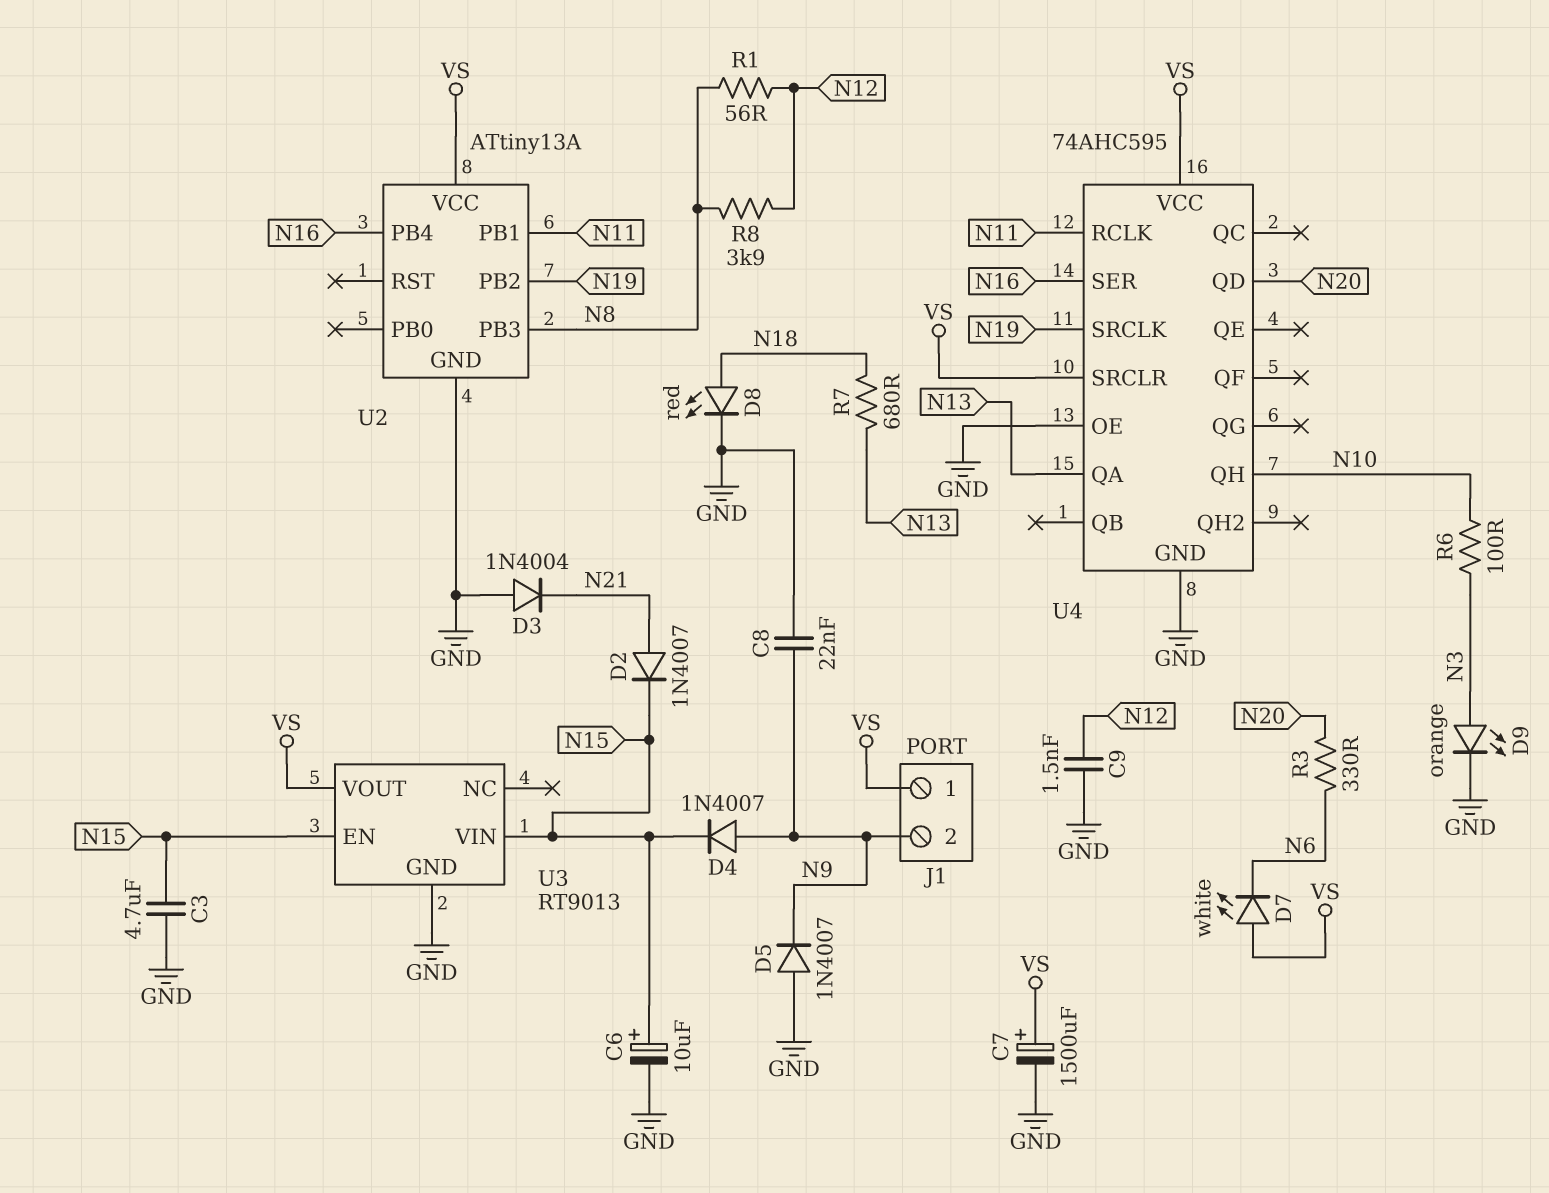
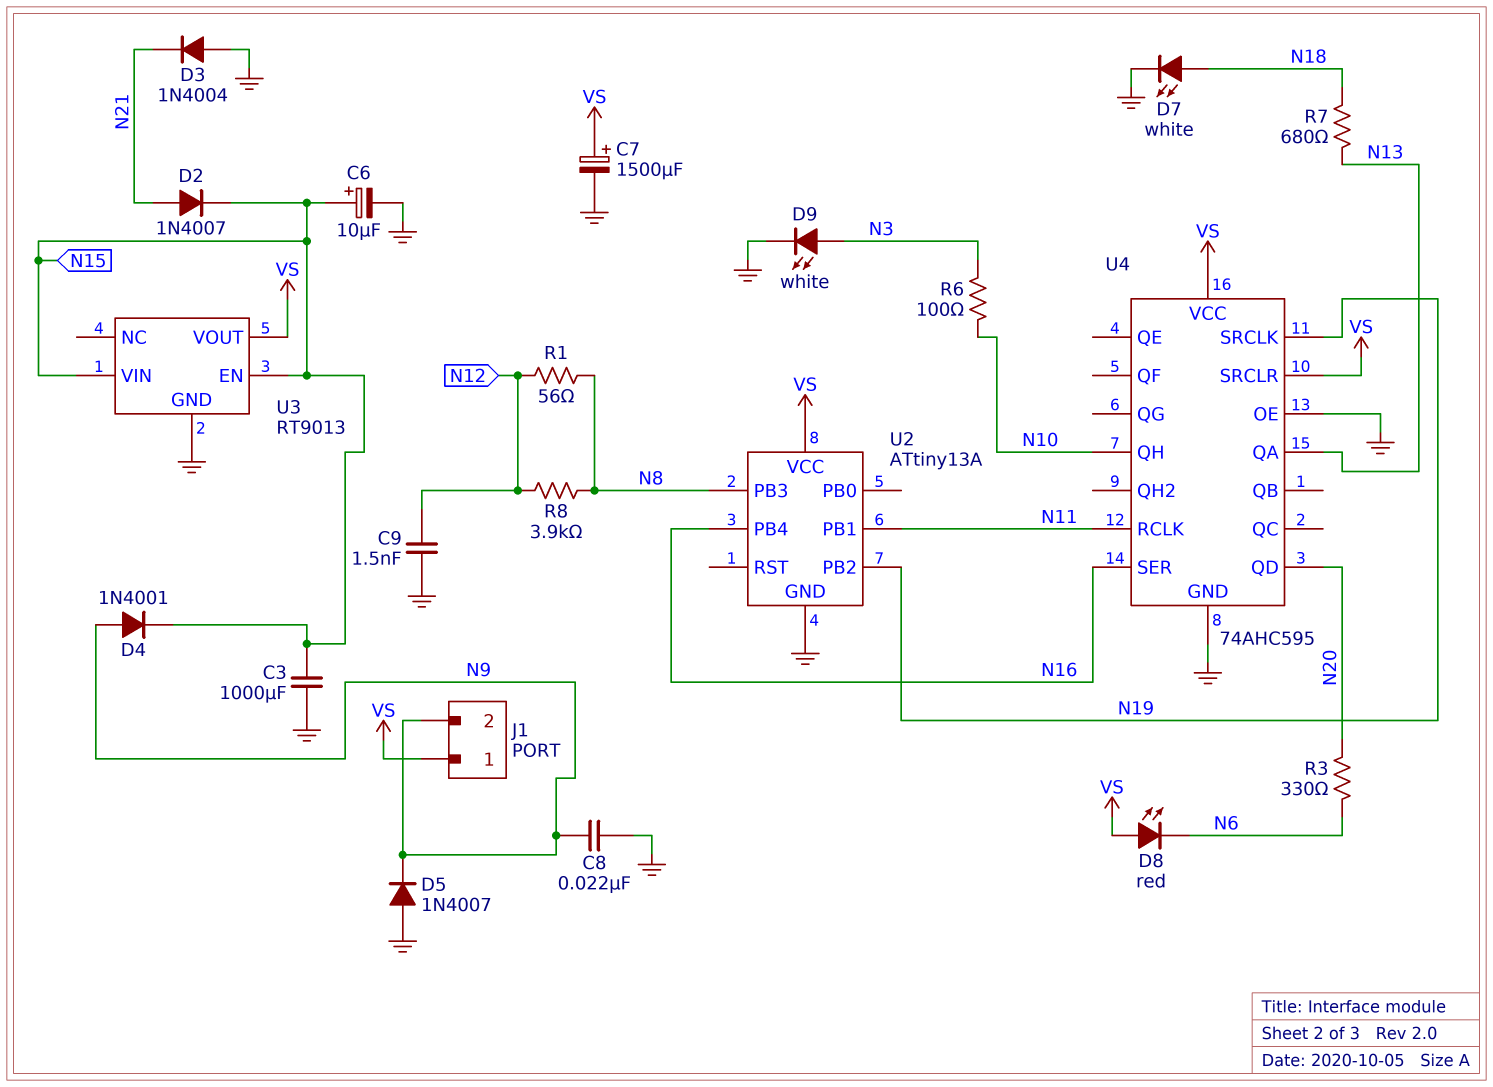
C3: 4.7uF (GND, N15) -> 1000uF (GND, N15)
D4: diode 1N4007 (A N9, K N15) -> diode 1N4001 (A N9, K N15)
D7: LED white (A VS, K N6) -> LED white (A N18, K GND)
D8: LED red (A N18, K GND) -> LED red (A VS, K N6)
D9: LED orange (A N3, K GND) -> LED white (A N3, K GND)

